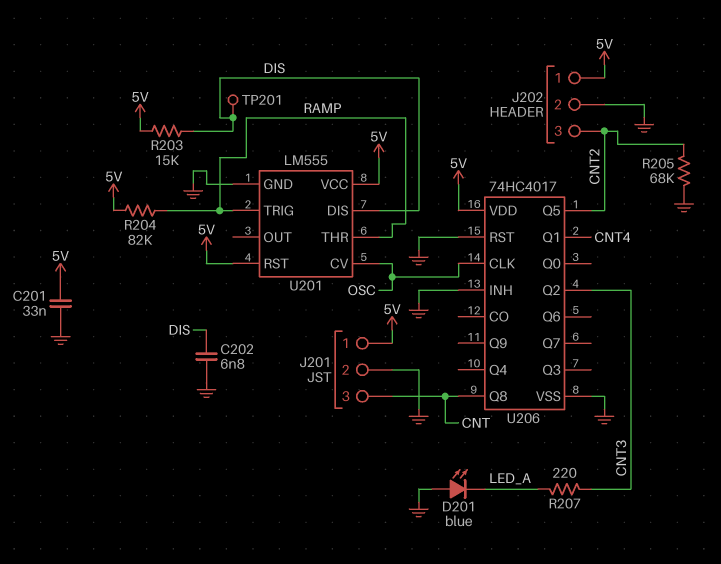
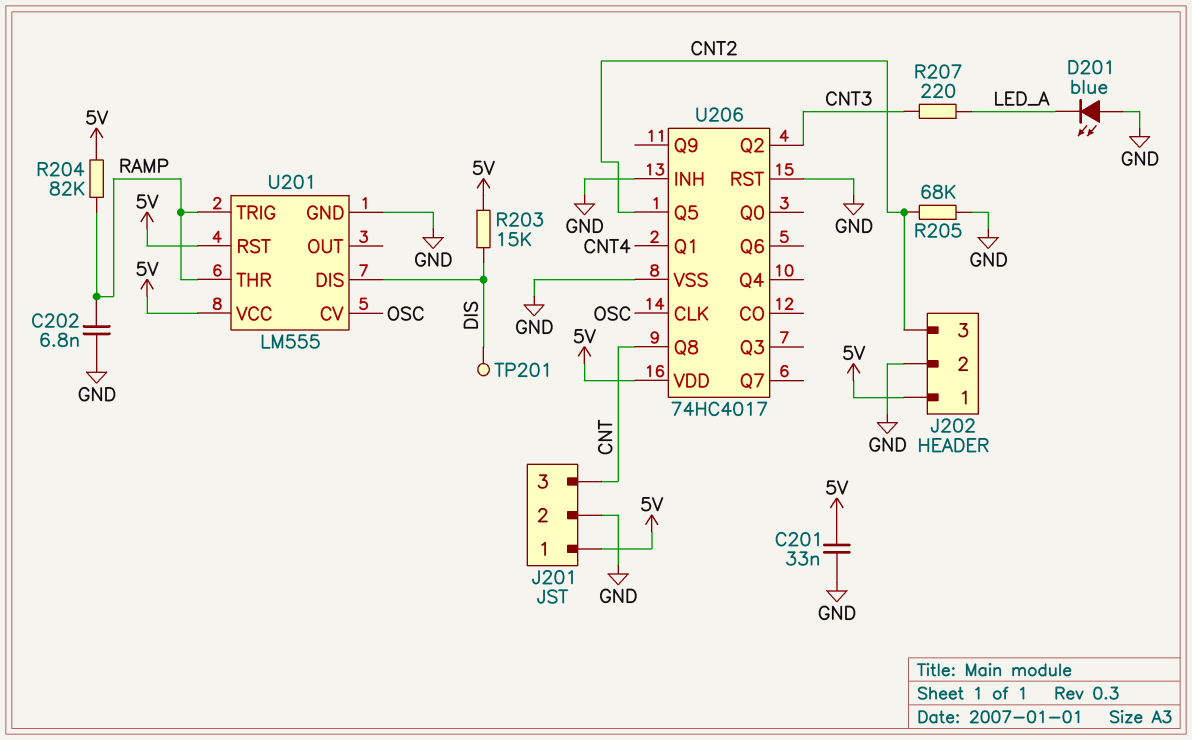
C202: 6.8nF (DIS, GND) -> 6.8nF (GND, RAMP)

